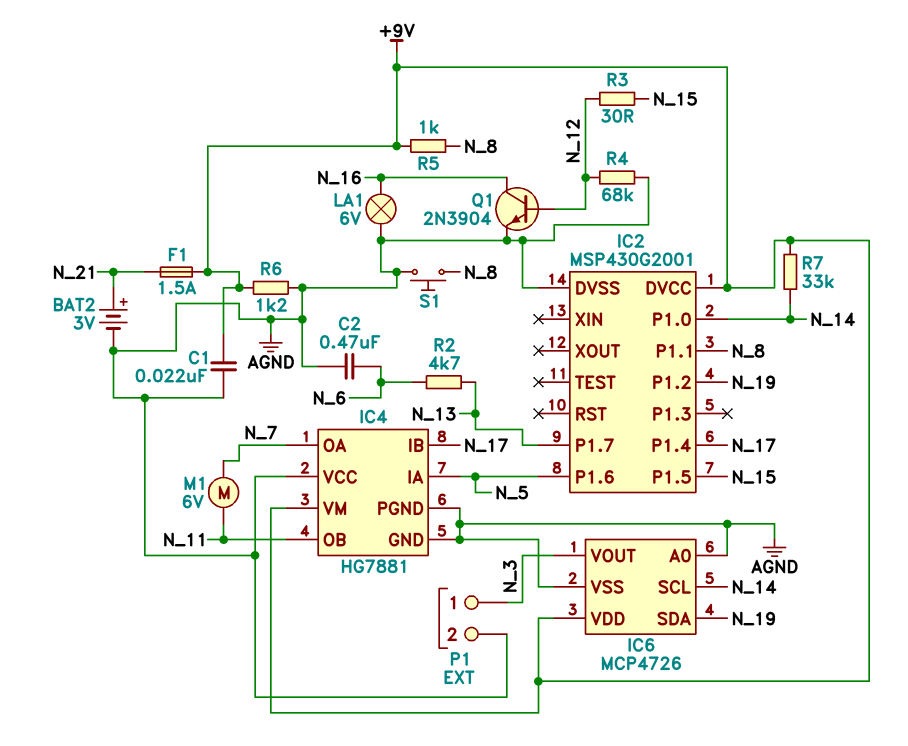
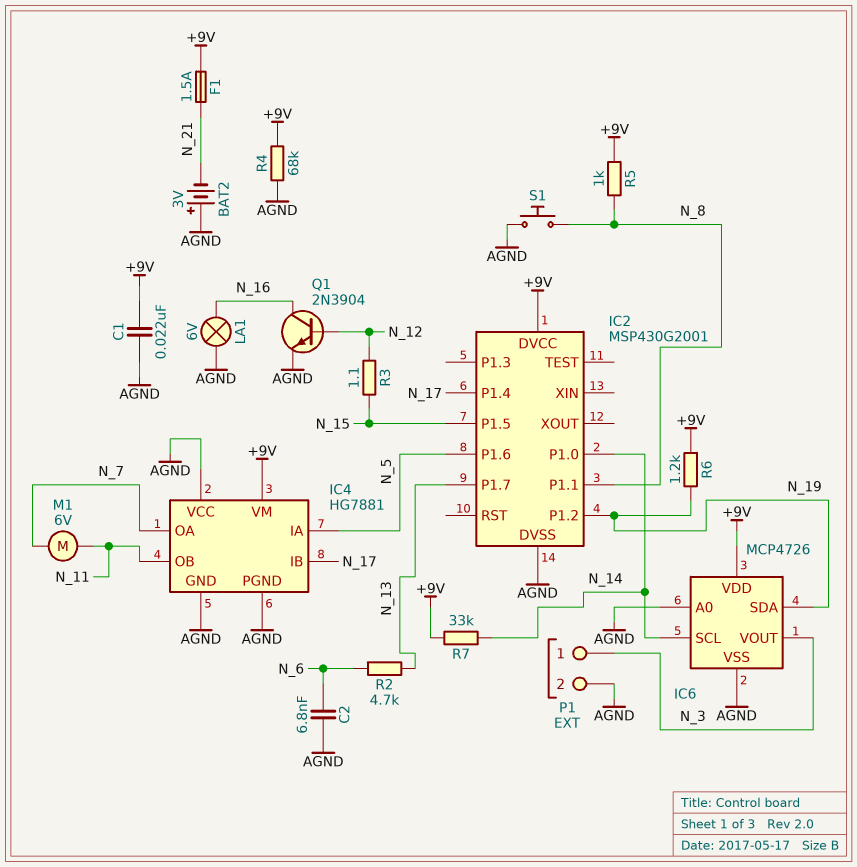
BAT2: 3V (plus N_21, minus AGND) -> 3V (plus AGND, minus N_21)
C2: 470nF (AGND, N_6) -> 6.8nF (AGND, N_6)
R3: 30 (N_12, N_15) -> 1.1 (N_12, N_15)
R4: 68k (AGND, N_12) -> 68k (+9V, AGND)
R6: 1.2k (+9V, AGND) -> 1.2k (+9V, N_19)

